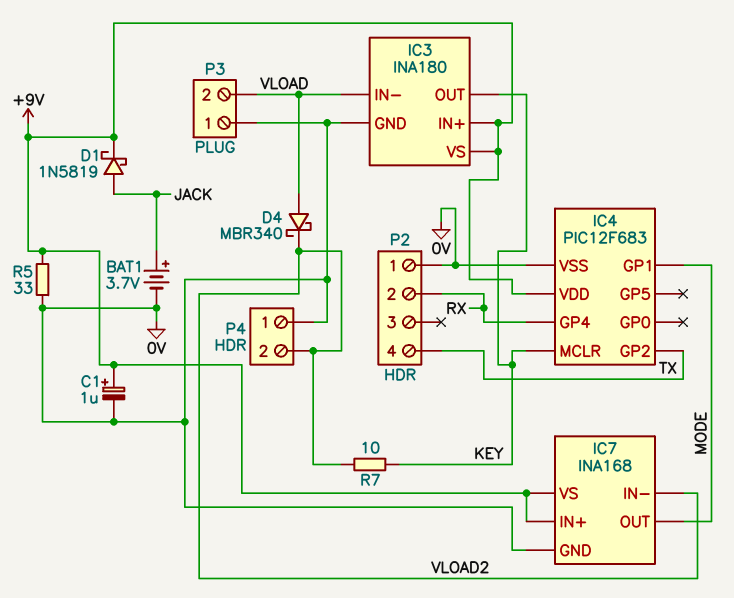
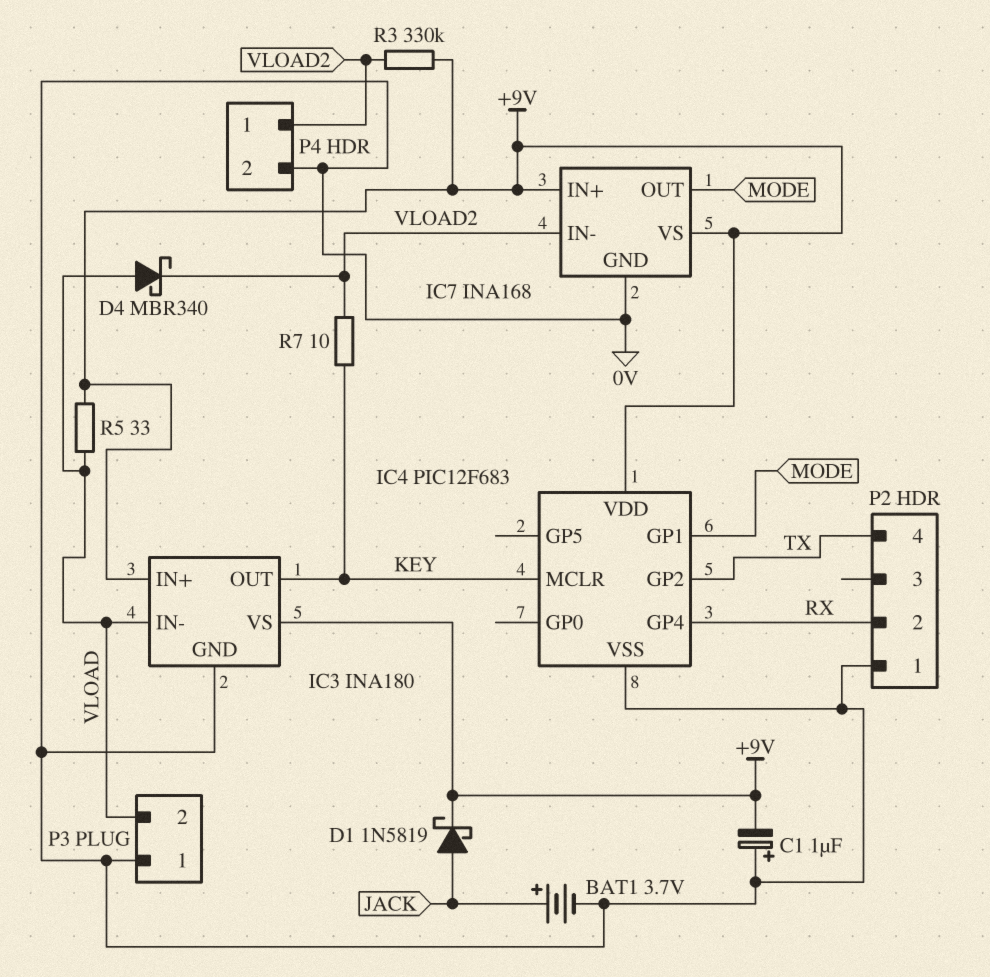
C1: 1uF (plus +9V, minus 0V) -> 1uF (plus 0V, minus +9V)
P4 pin 1: 0V -> VLOAD2
P4 pin 2: VLOAD2 -> 0V
R3: none -> 330k (+9V, VLOAD2)
R5: 33 (+9V, 0V) -> 33 (+9V, VLOAD)

